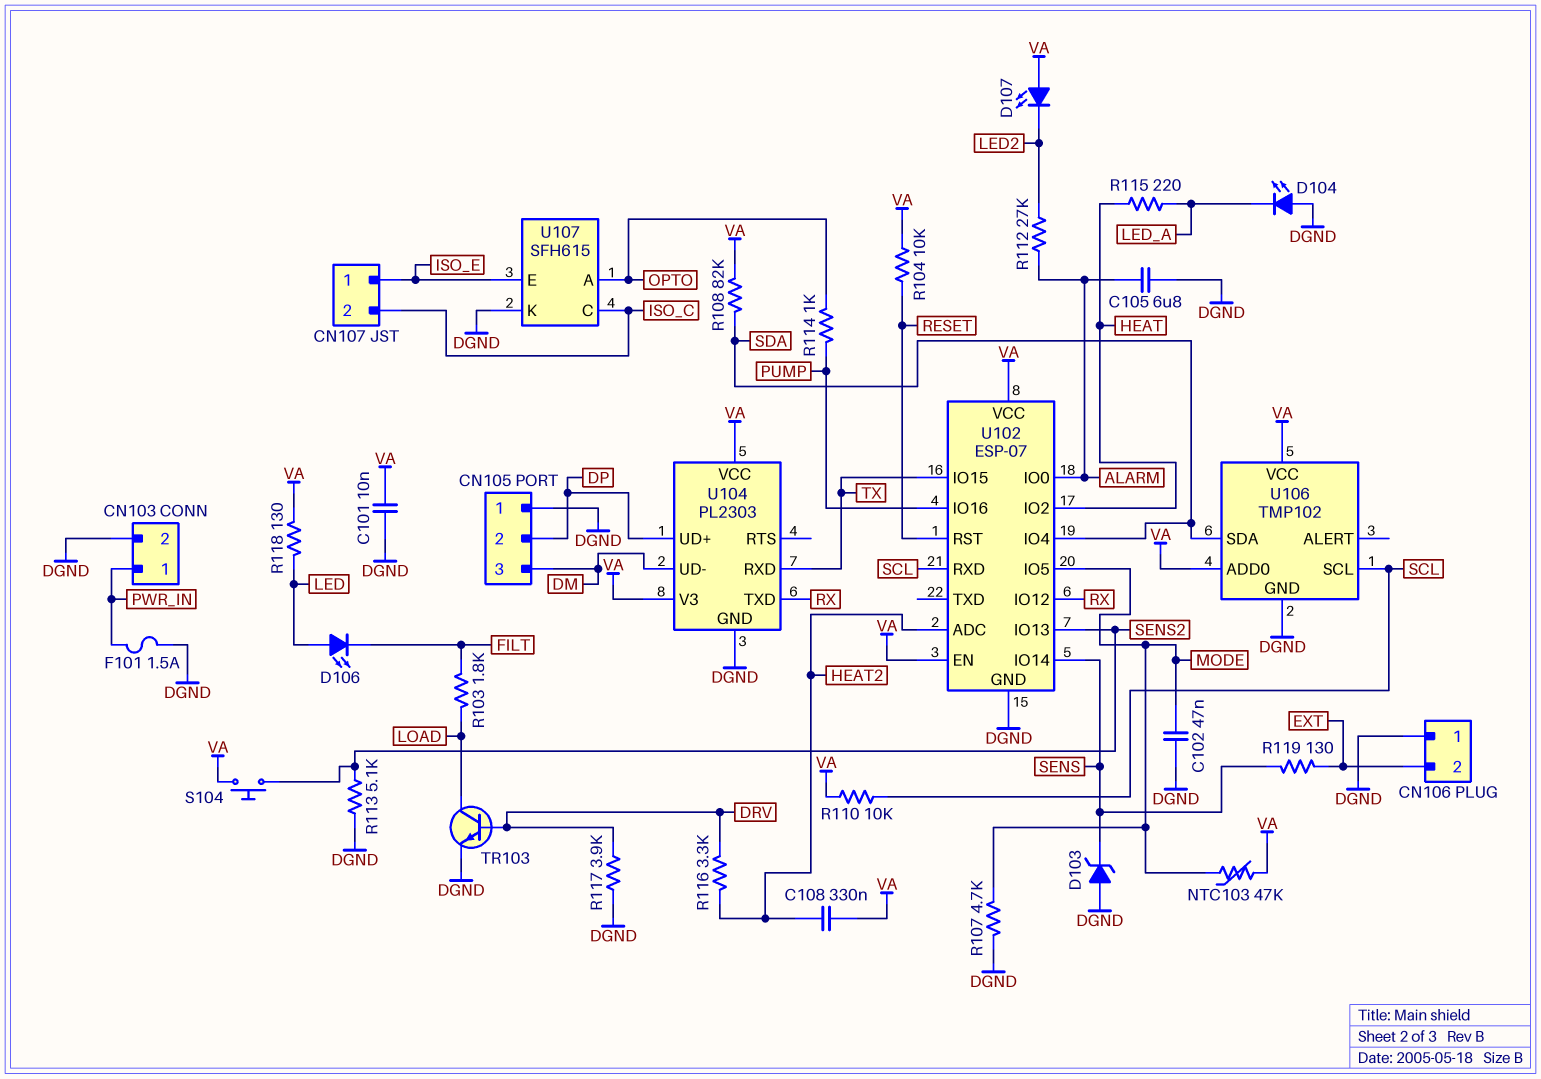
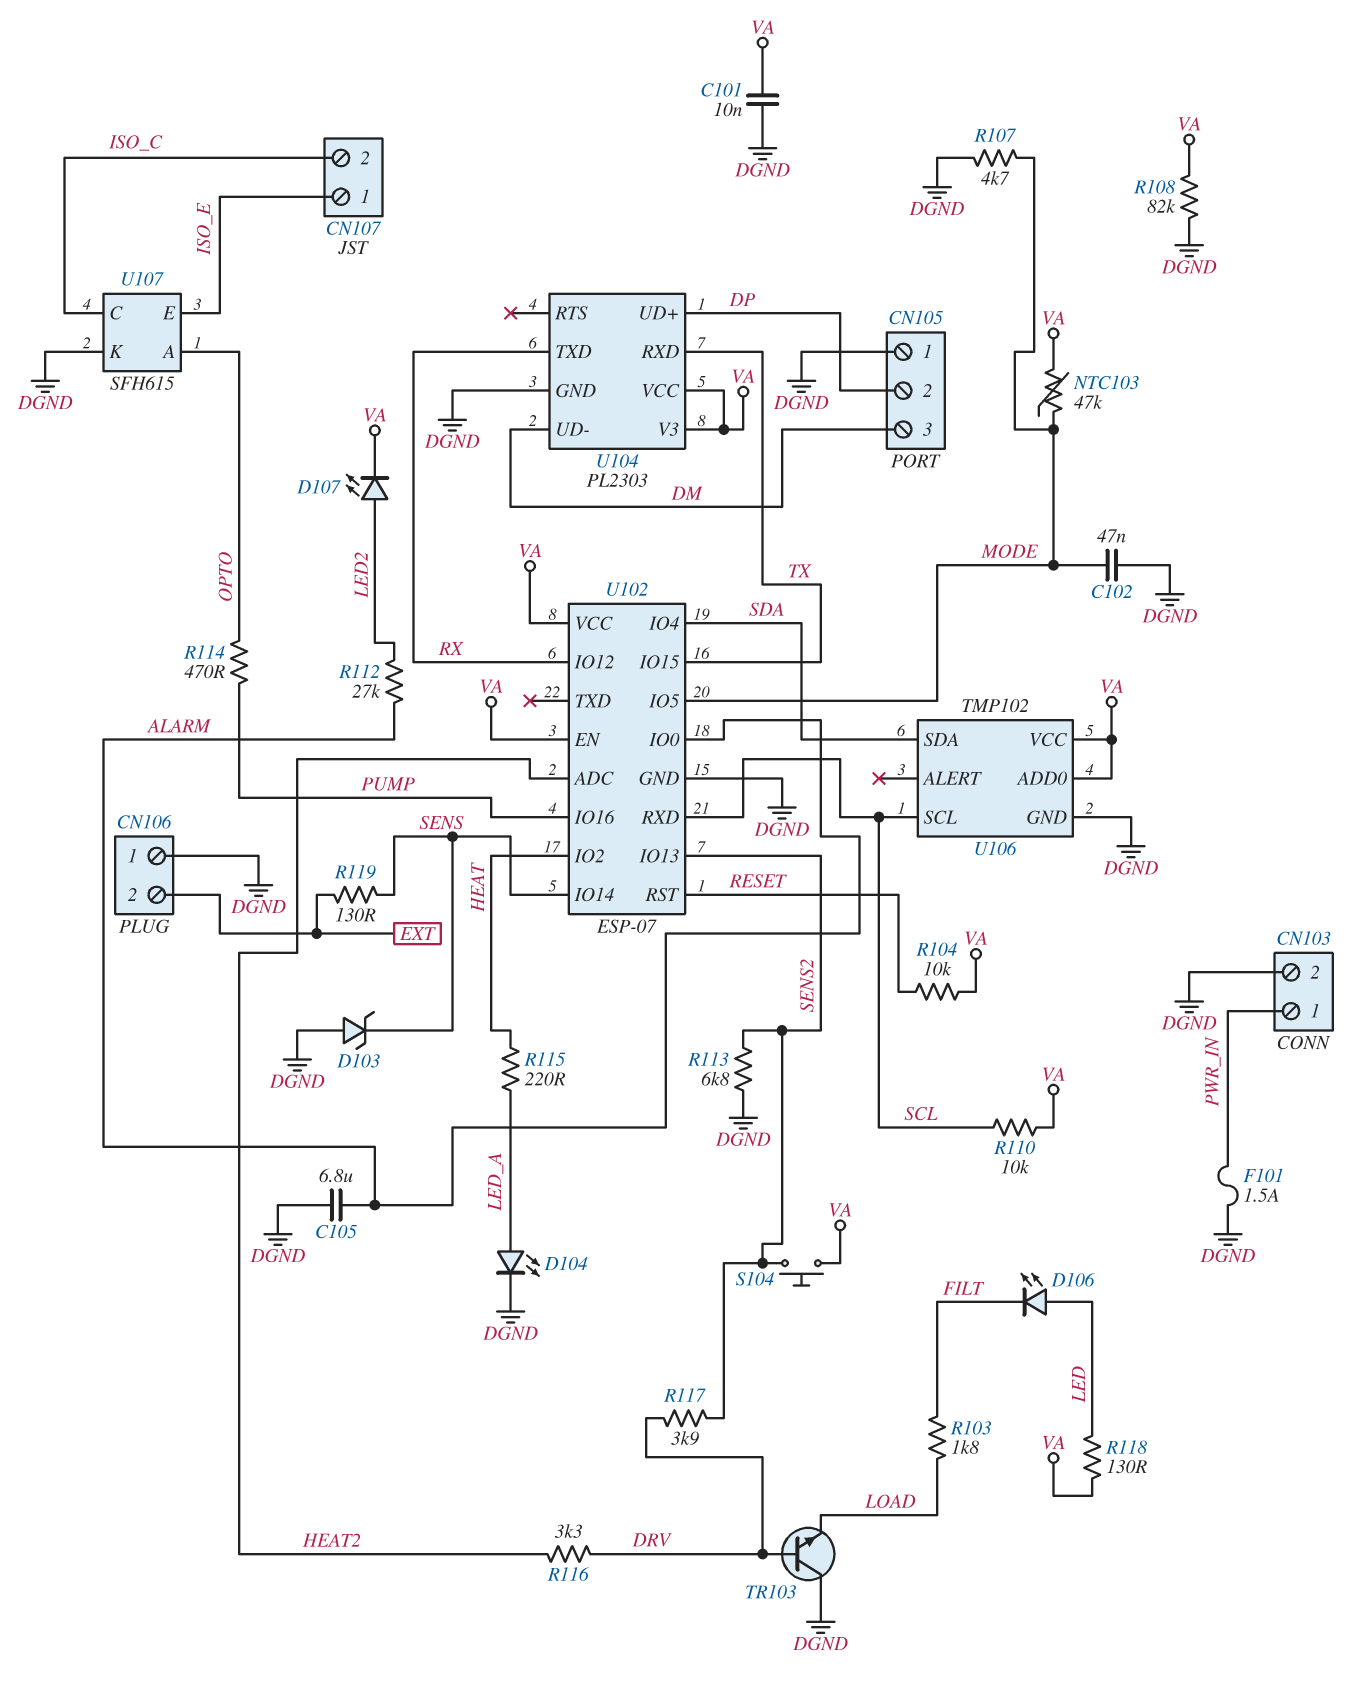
C108: 330nF (HEAT2, VA) -> none
D104: LED (A DGND, K LED_A) -> LED (A LED_A, K DGND)
D107: LED (A VA, K LED2) -> LED (A LED2, K VA)
R108: 82k (SDA, VA) -> 82k (DGND, VA)
R113: 5.1k (DGND, SENS2) -> 6.8k (DGND, SENS2)
R114: 1k (OPTO, PUMP) -> 470 (OPTO, PUMP)
R117: 3.9k (DGND, DRV) -> 3.9k (DRV, SENS2)
TR103: NPN (B DRV, C LOAD, E DGND) -> NPN (B DRV, C DGND, E LOAD)

